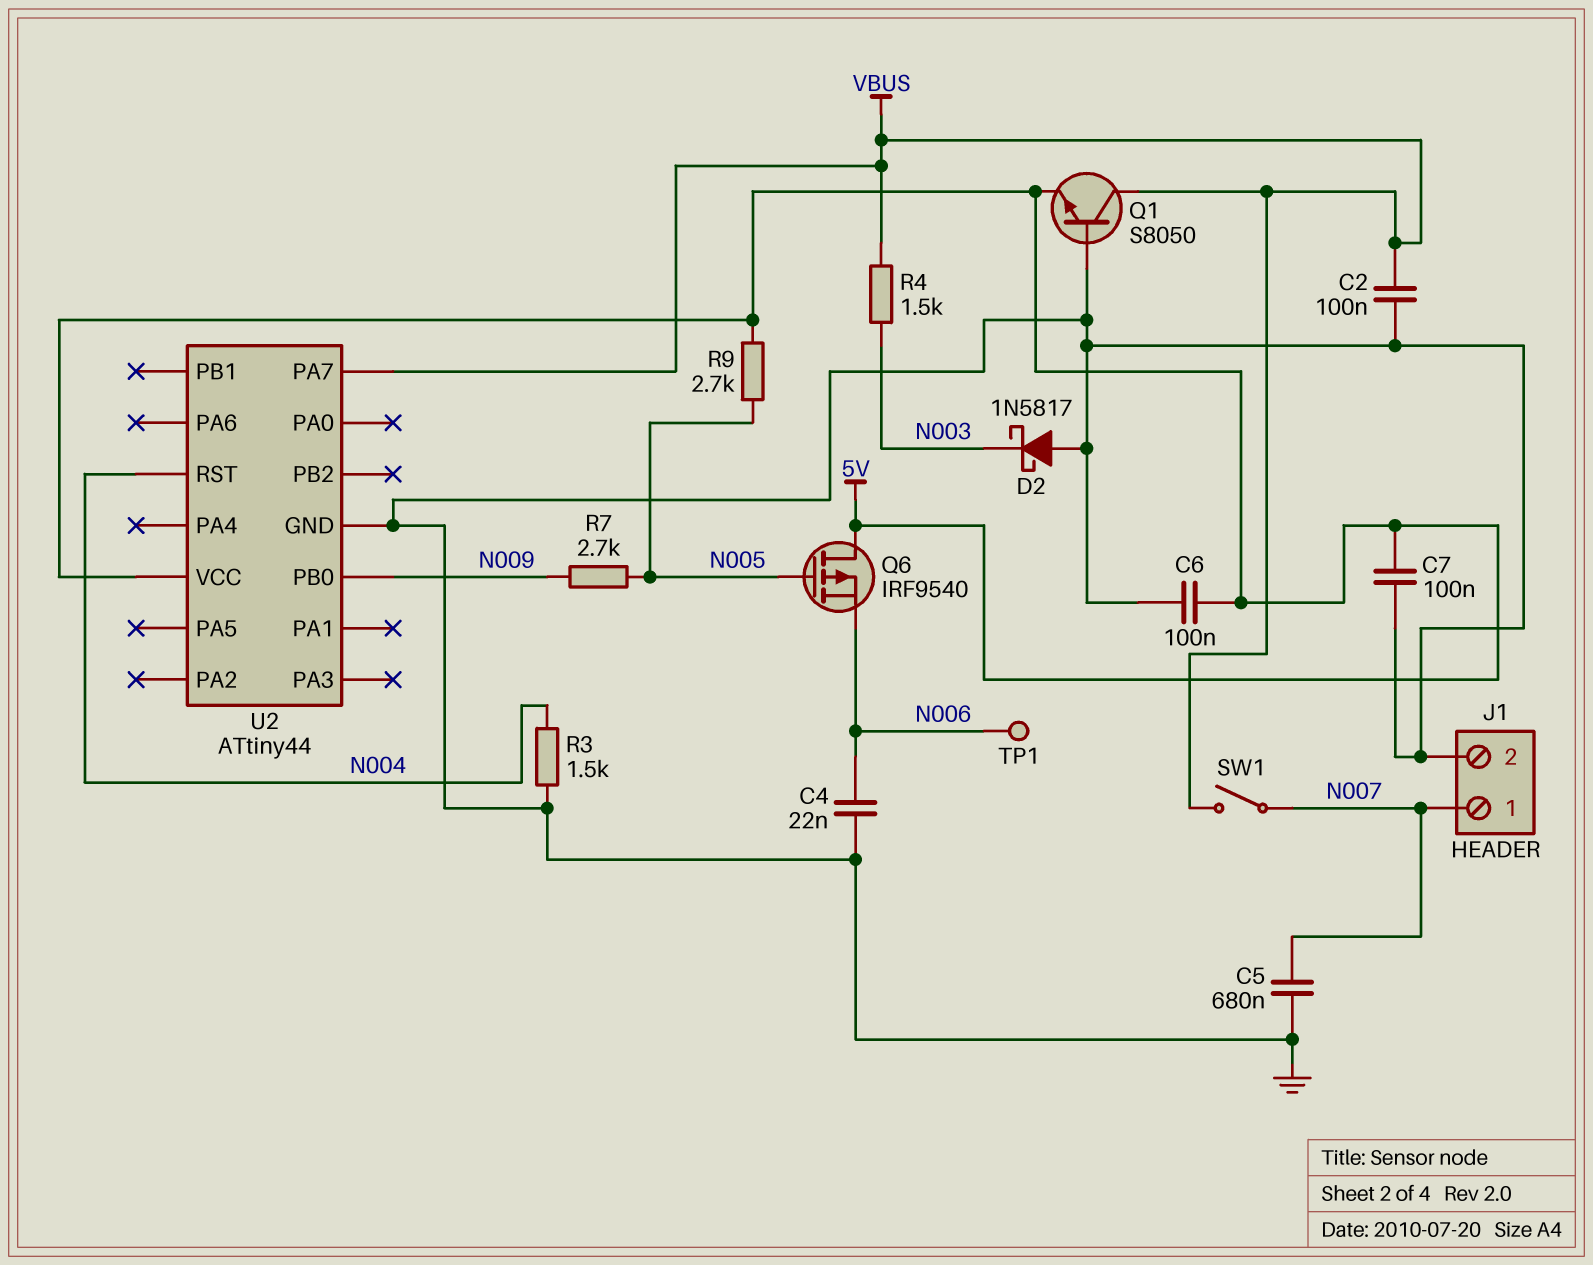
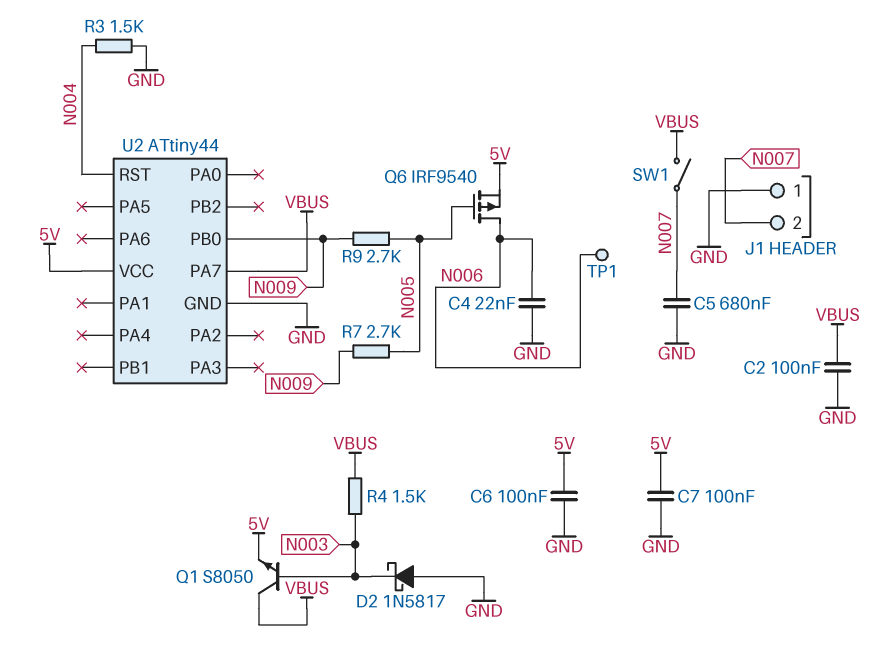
J1 pin 1: N007 -> GND
J1 pin 2: GND -> N007
Q1: NPN S8050 (B GND, C VBUS, E 5V) -> NPN S8050 (B N003, C VBUS, E 5V)
Q6: PMOS IRF9540 (G N005, D 5V, S N006) -> PMOS IRF9540 (G N005, D N006, S 5V)
R9: 2.7k (5V, N005) -> 2.7k (N005, N009)

